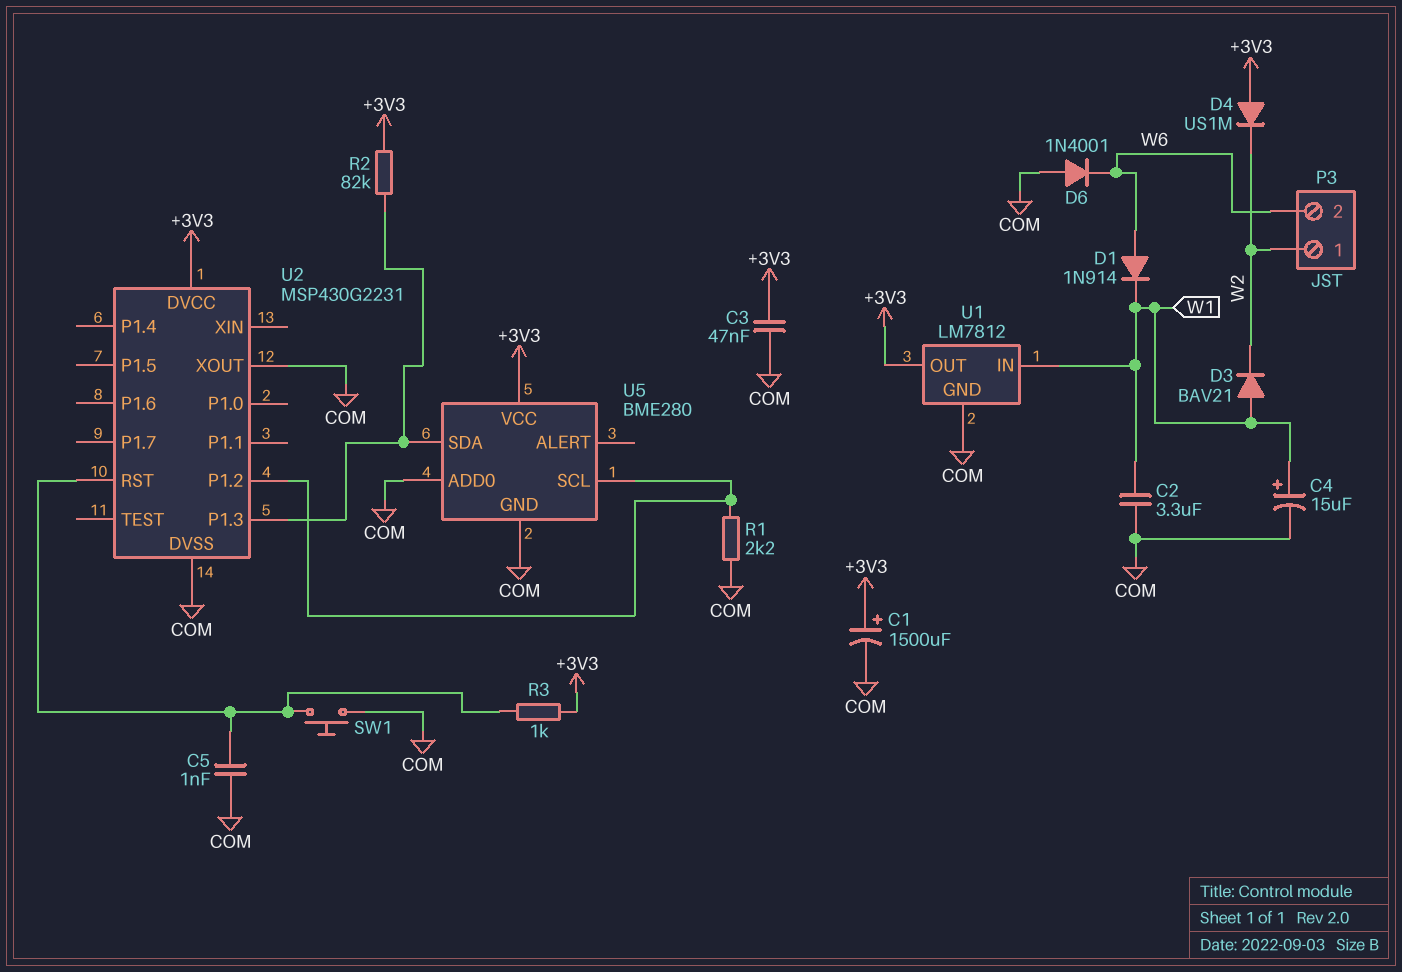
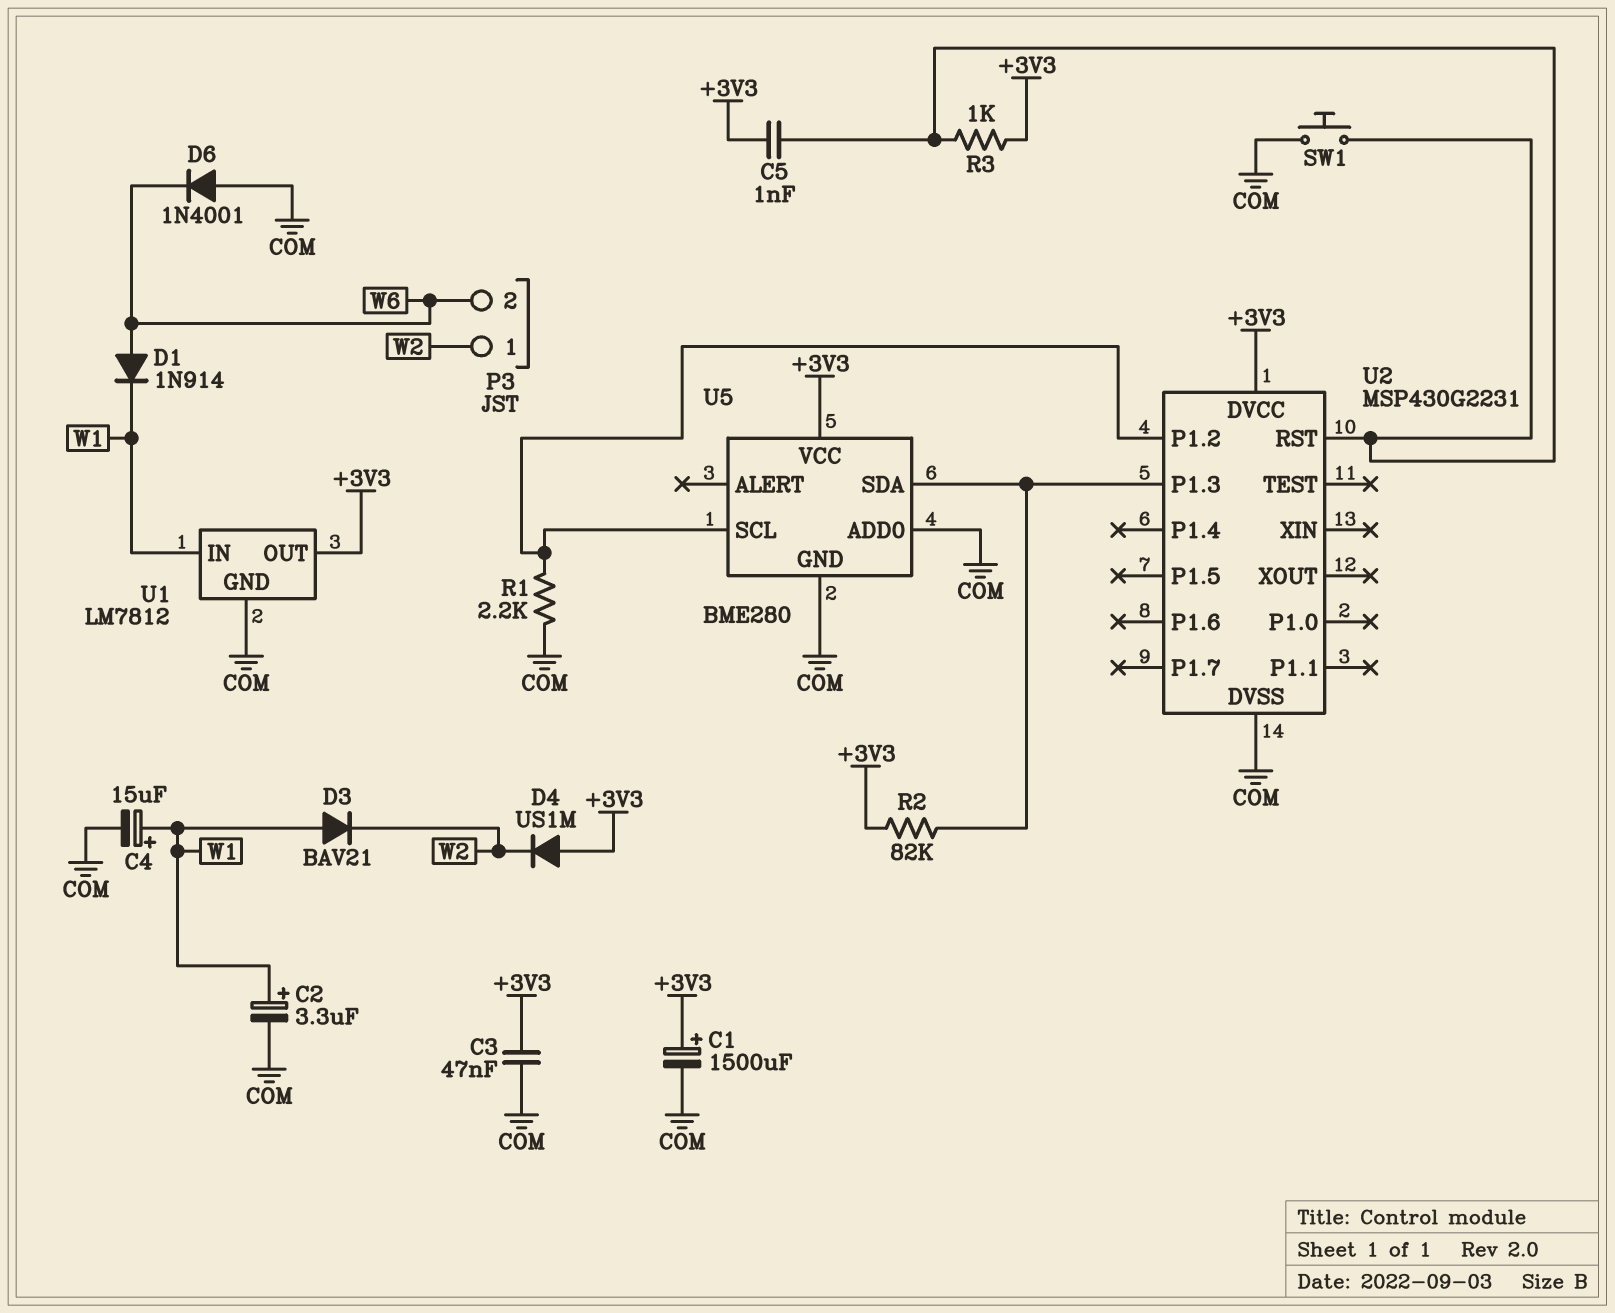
C2: 3.3uF (COM, W1) -> 3.3uF (plus W1, minus COM)
C5: 1nF (COM, U2/RST) -> 1nF (+3V3, U2/RST)
U2 pin XOUT: COM -> none

